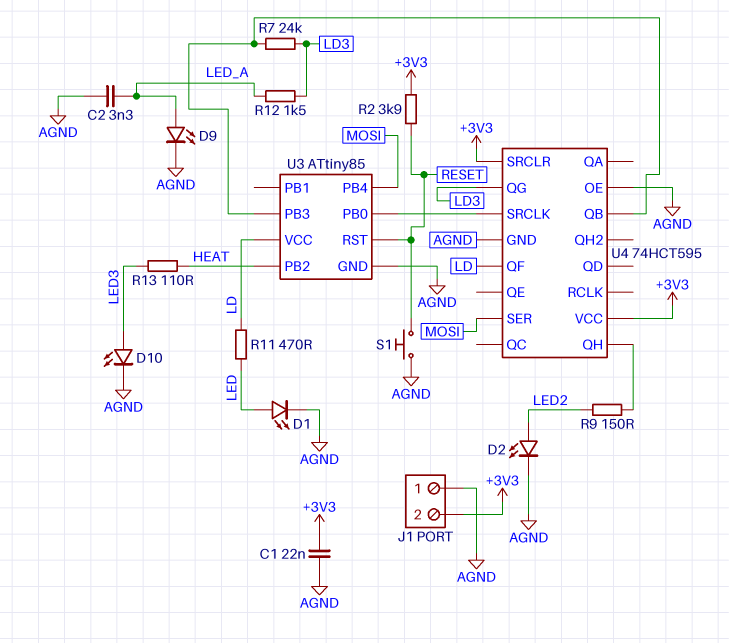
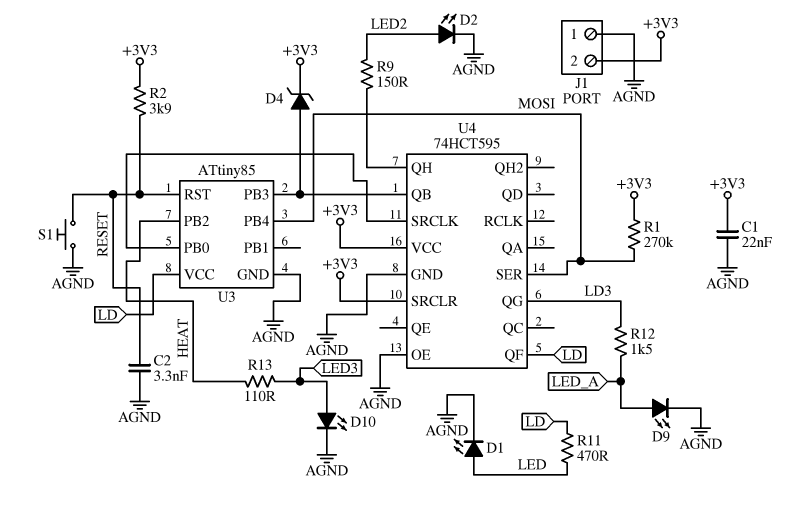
C2: 3.3nF (AGND, LED_A) -> 3.3nF (AGND, RESET)
D4: none -> zener (A U3/PB3, K +3V3)
R1: none -> 270k (+3V3, MOSI)
R7: 24k (LD3, U3/PB3) -> none

